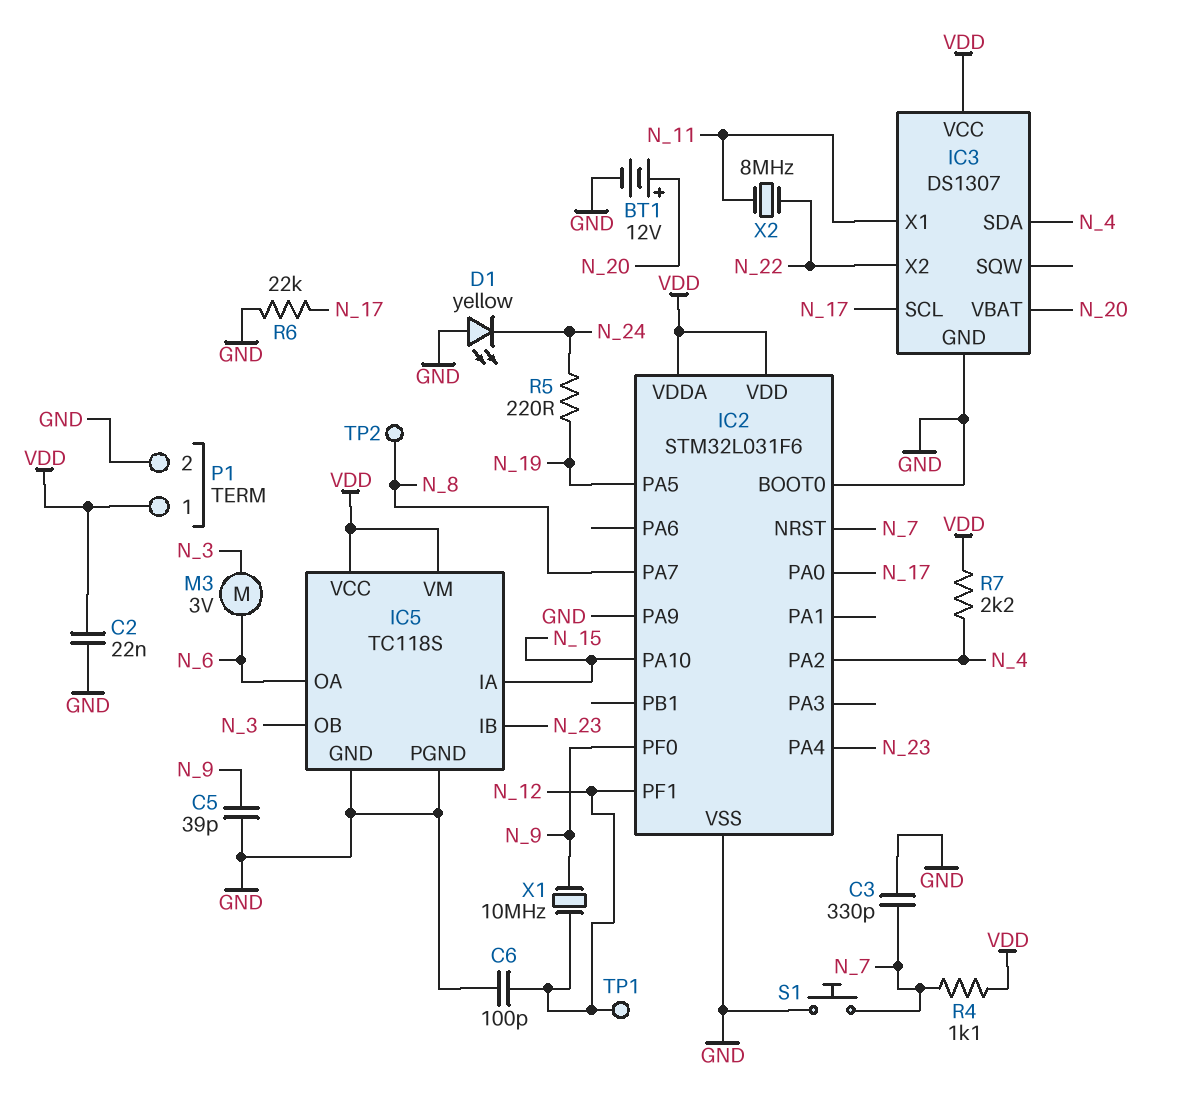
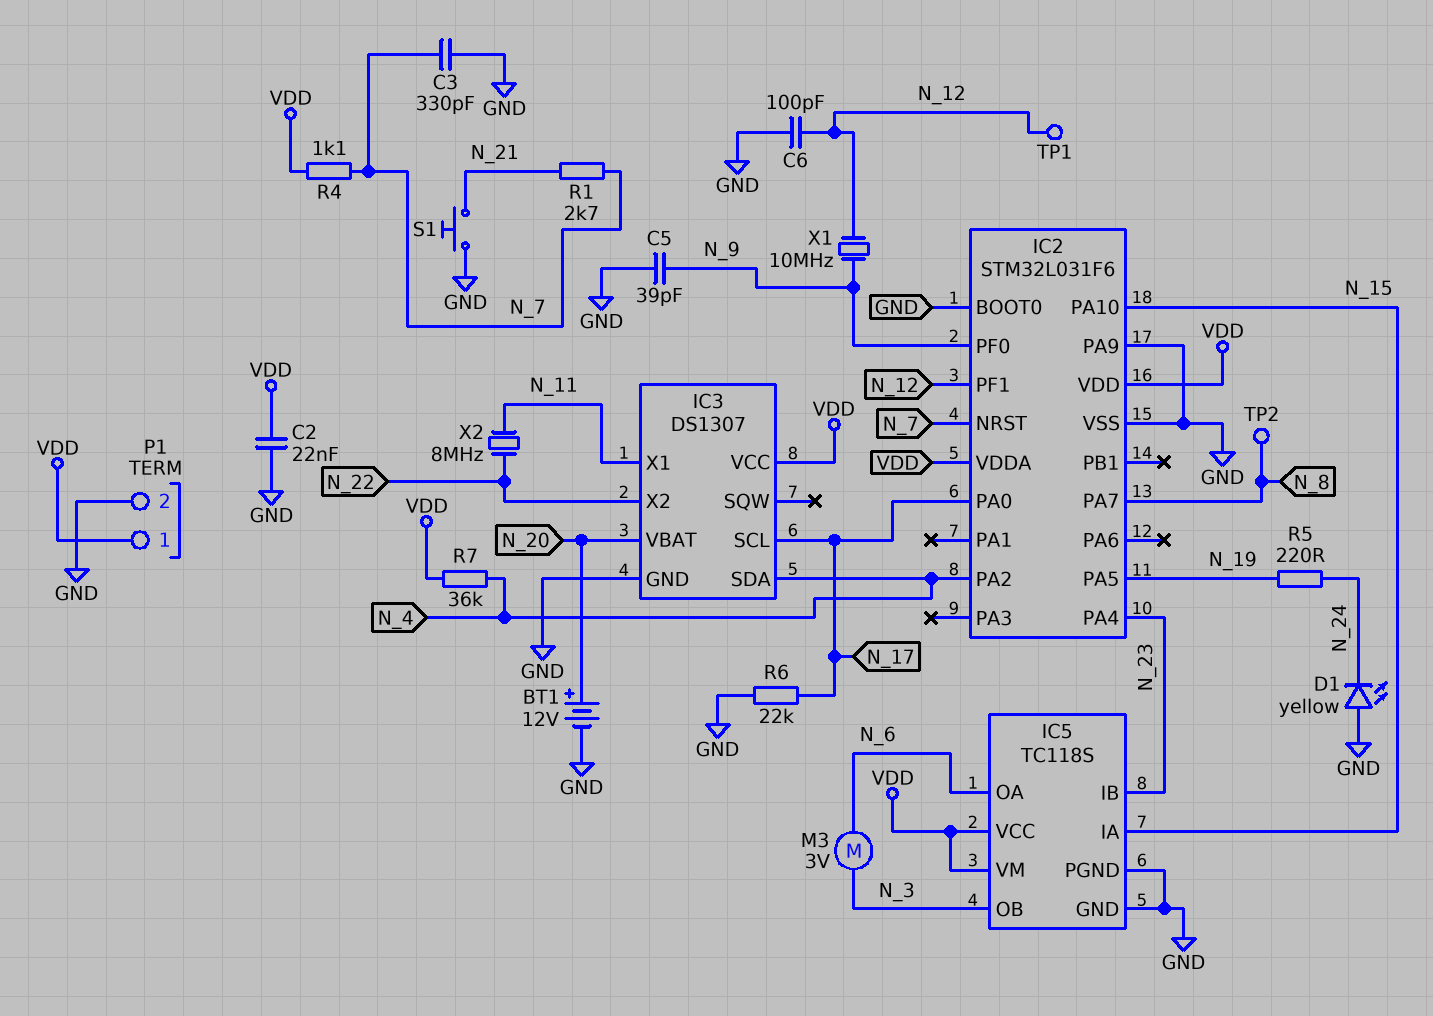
R1: none -> 2.7k (N_7, N_21)
R7: 2.2k (N_4, VDD) -> 36k (N_4, VDD)
S1: button (GND, N_7) -> button (GND, N_21)

